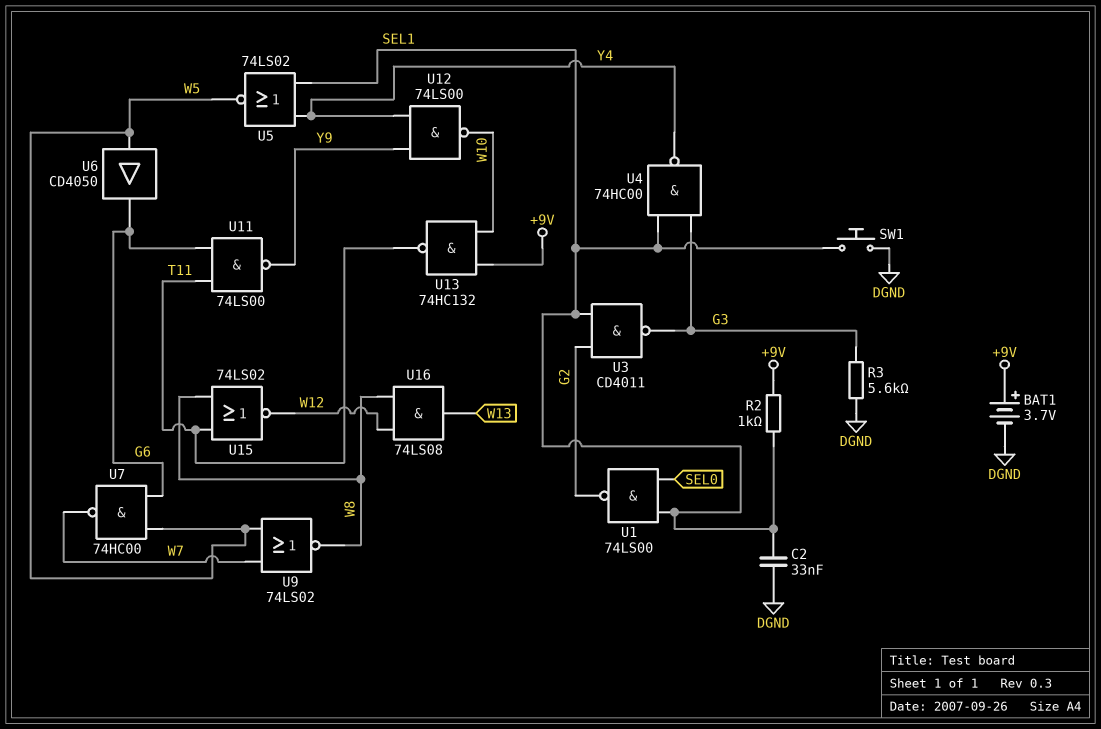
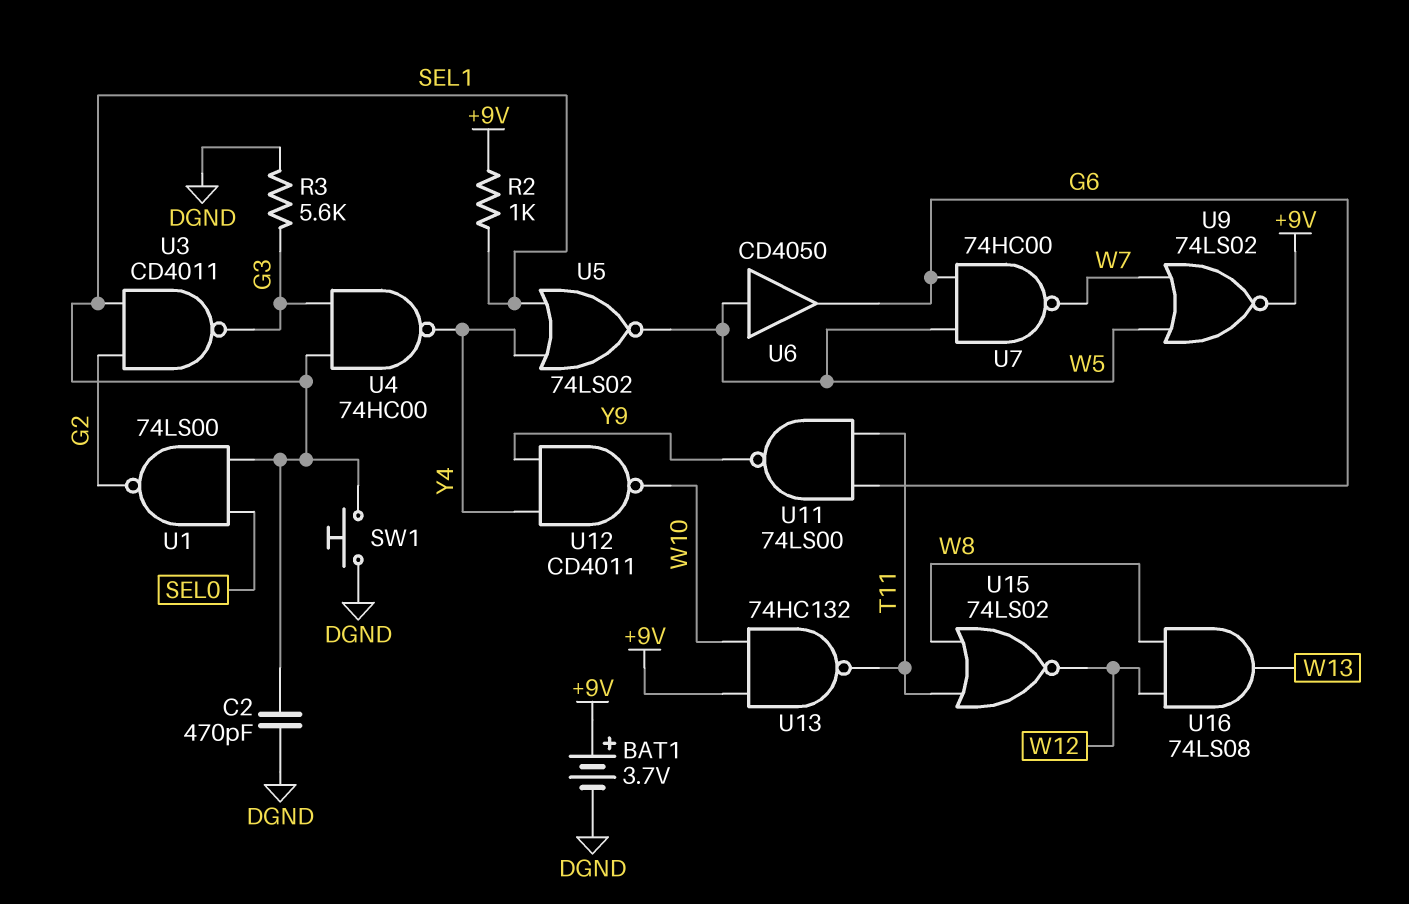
C2: 33nF (DGND, SEL1) -> 470pF (DGND, SEL1)
U9: NOR 74LS02 (in W5, in W7, out W8) -> NOR 74LS02 (in W5, in W7, out +9V)
U12: NAND 74LS00 (in Y4, in Y9, out W10) -> NAND CD4011 (in Y4, in Y9, out W10)

